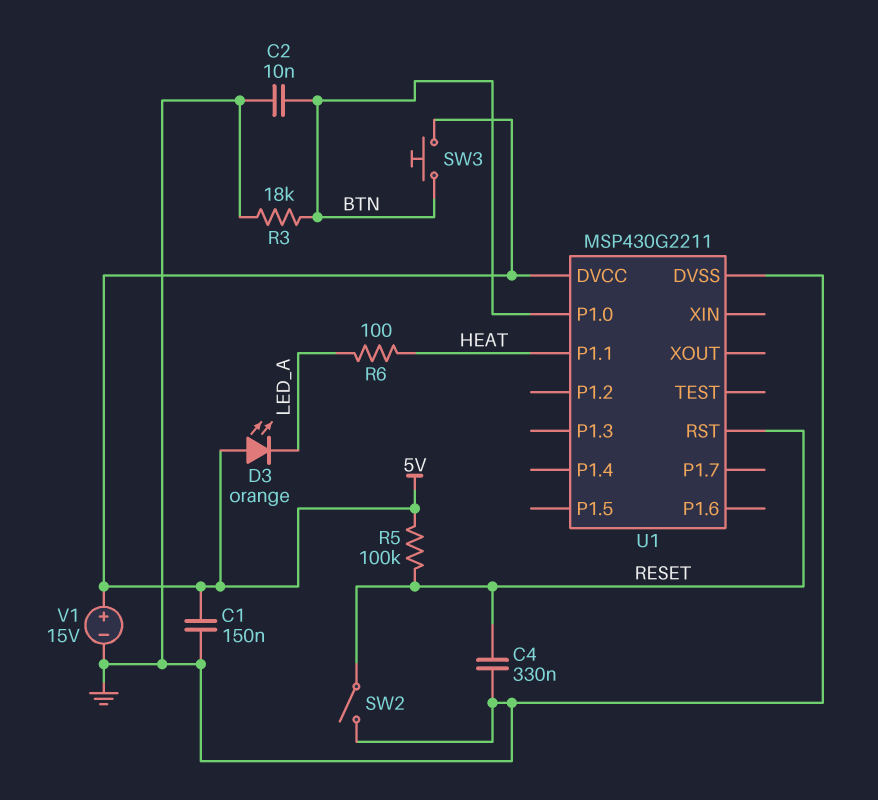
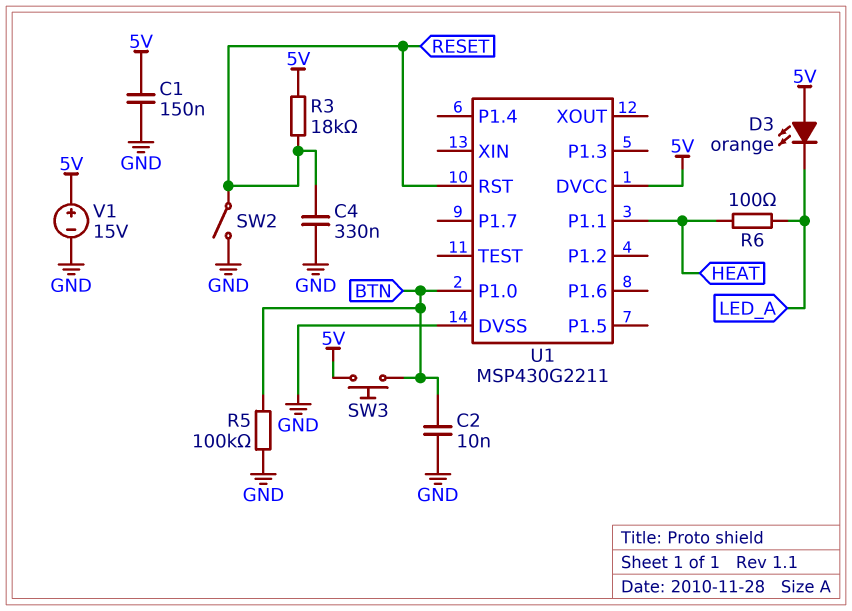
R3: 18k (BTN, GND) -> 18k (5V, RESET)
R5: 100k (5V, RESET) -> 100k (BTN, GND)

